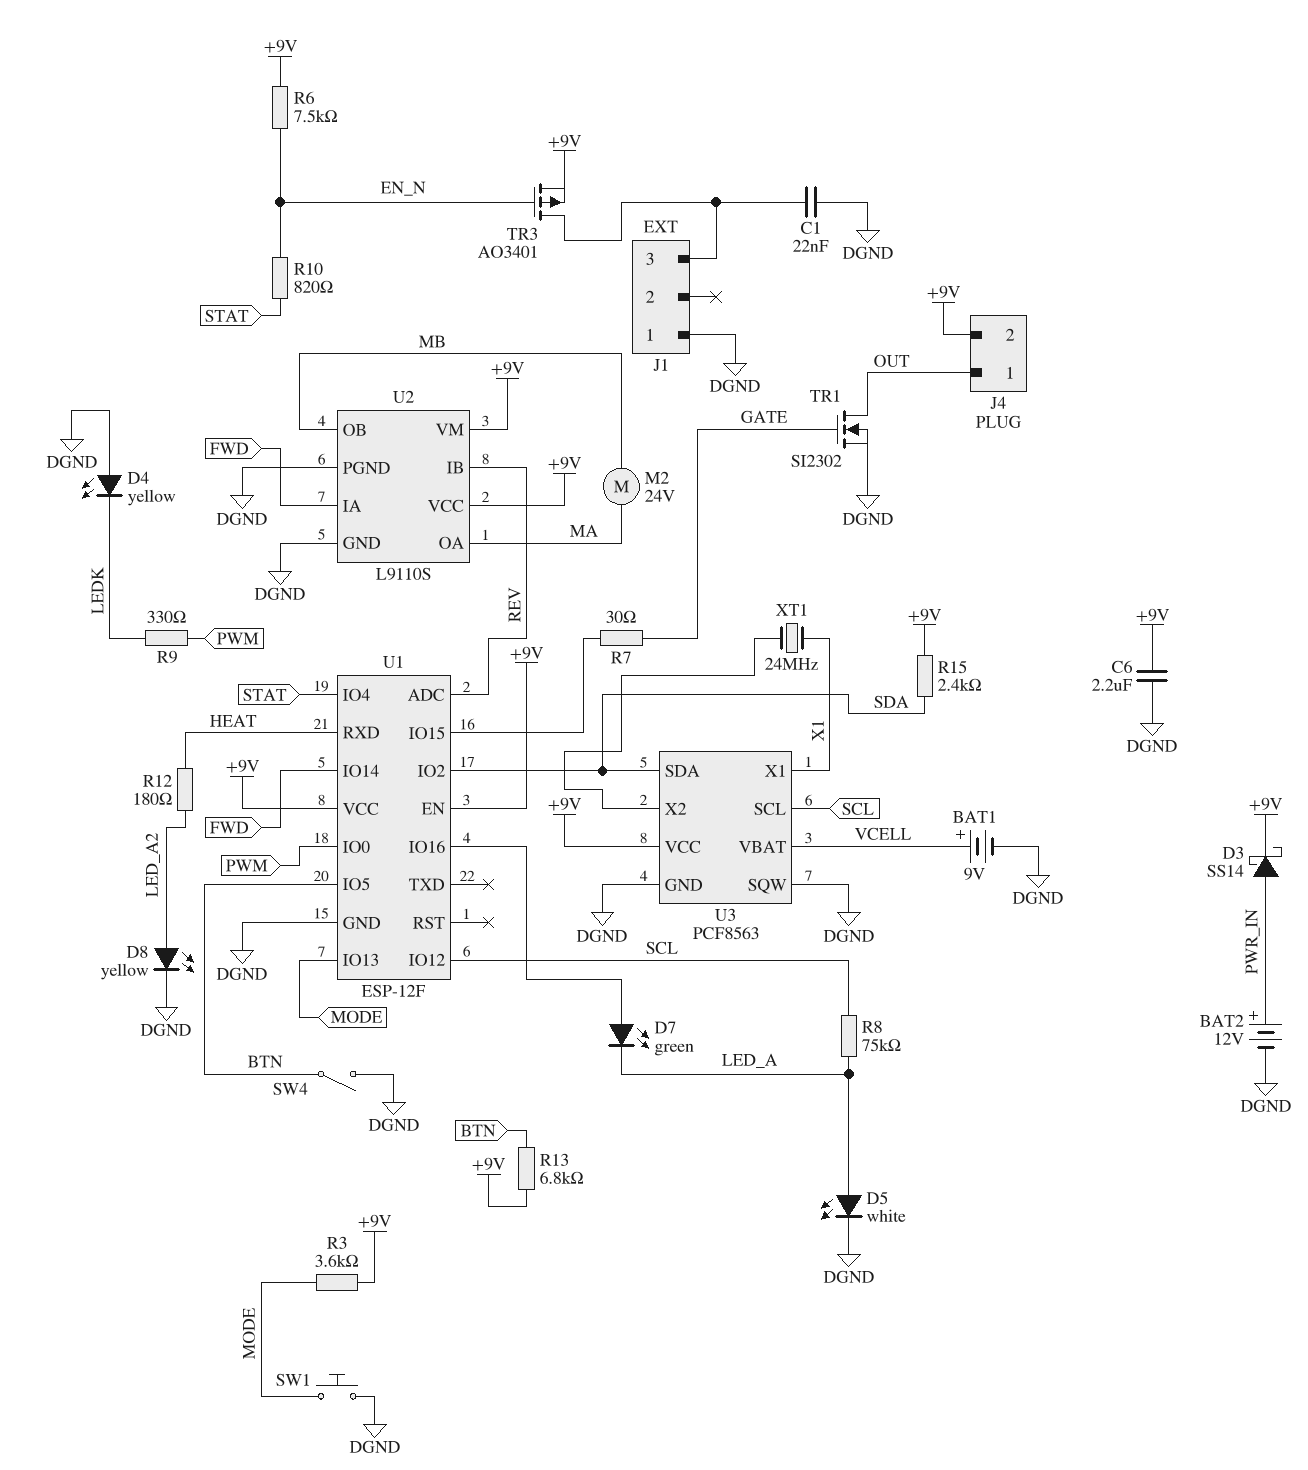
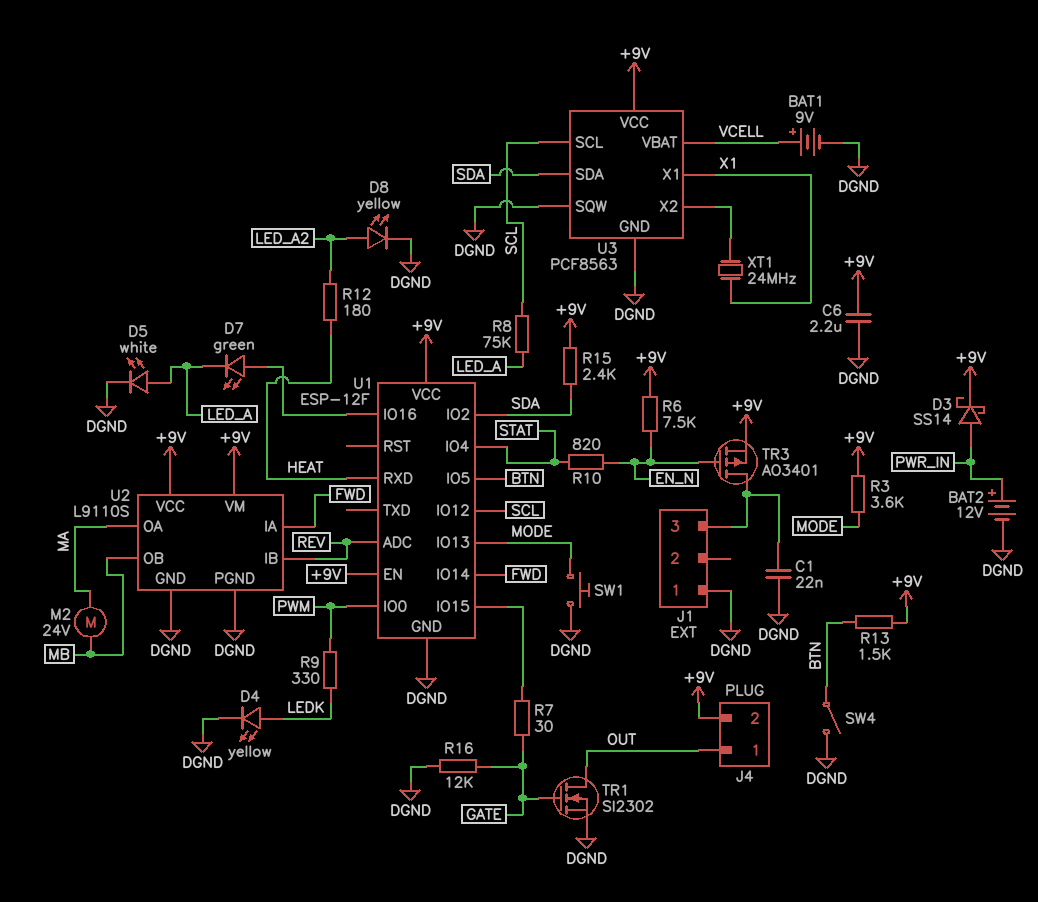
D4: LED yellow (A DGND, K LEDK) -> LED yellow (A LEDK, K DGND)
R13: 6.8k (+9V, BTN) -> 1.5k (+9V, BTN)
R16: none -> 12k (DGND, GATE)

